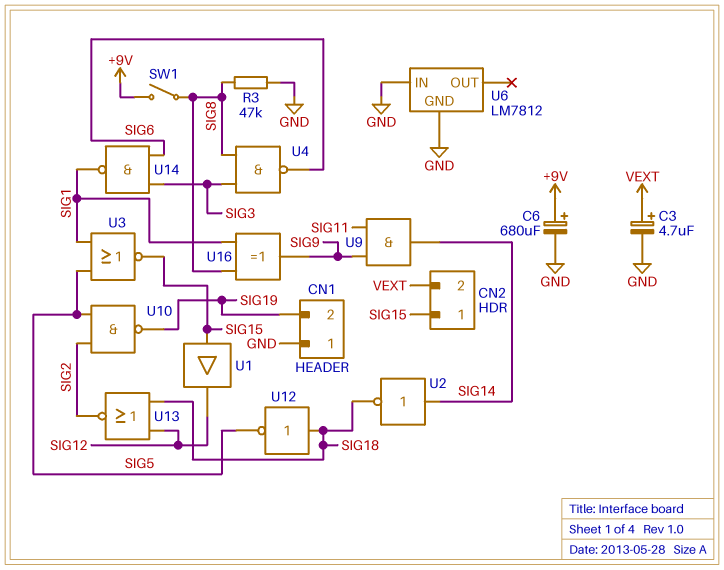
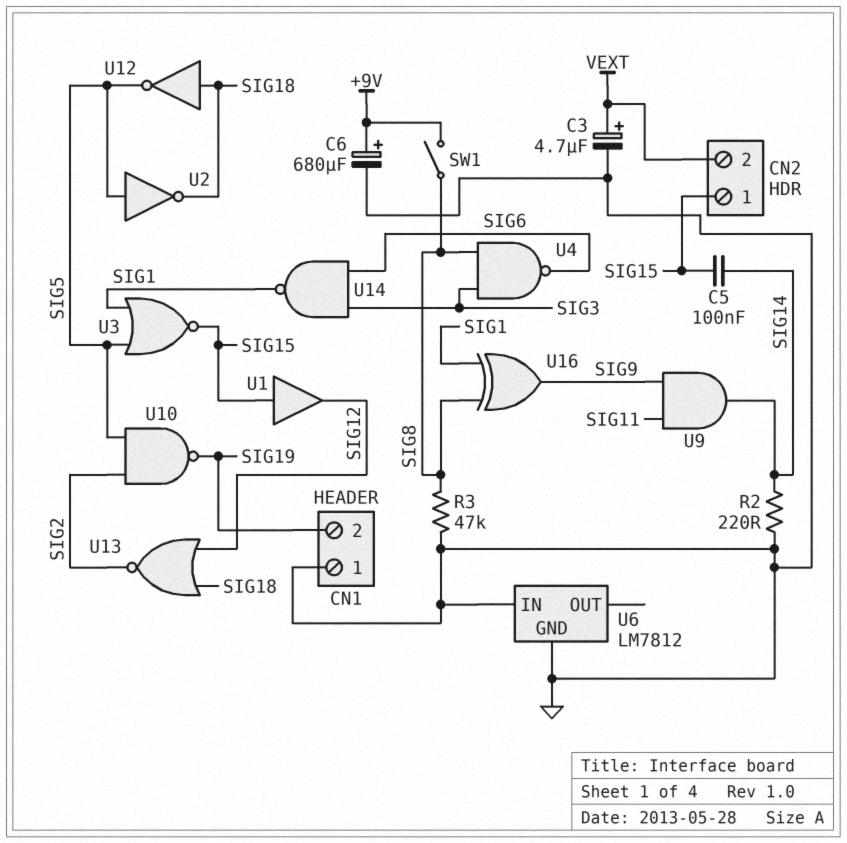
C5: none -> 100nF (SIG14, SIG15)
R2: none -> 220 (GND, SIG14)
U2: NOT (in SIG14, out SIG18) -> NOT (in SIG5, out SIG18)

